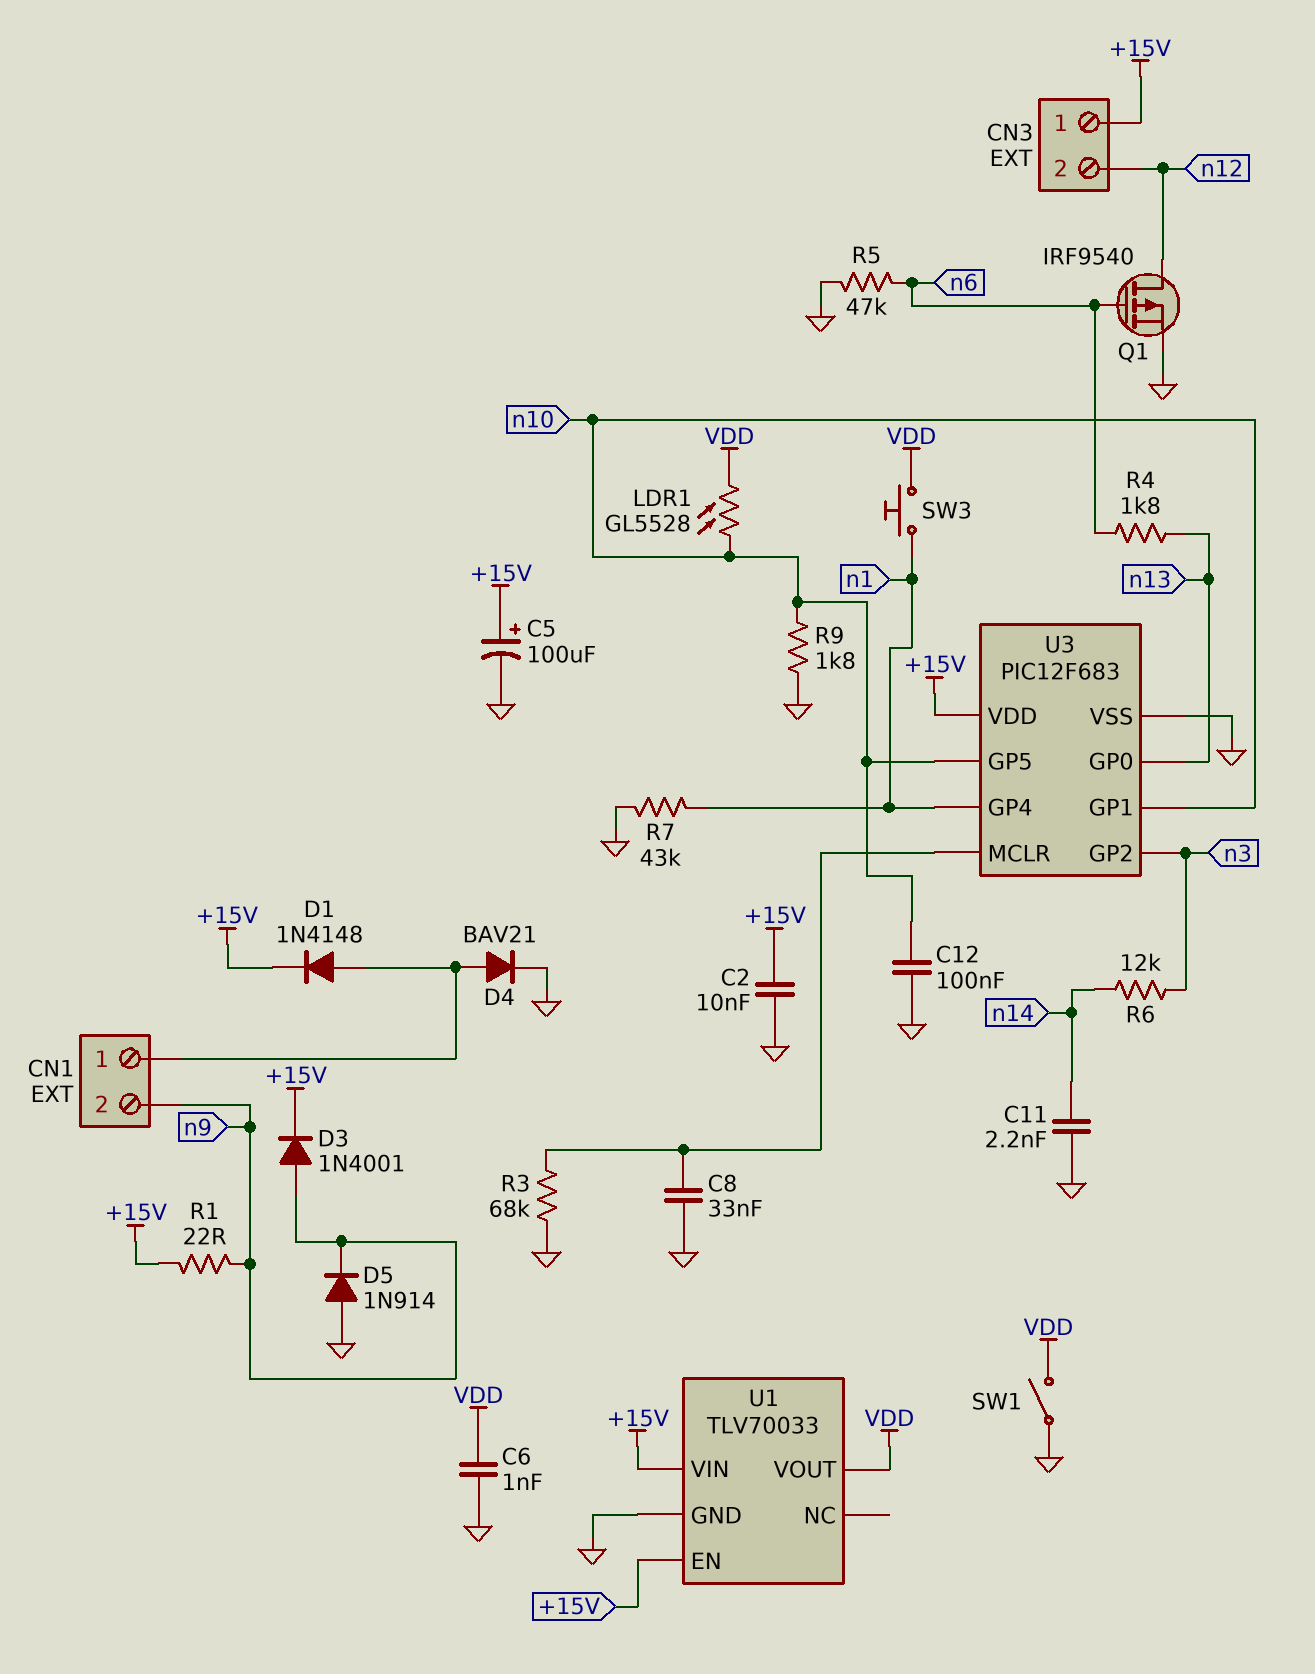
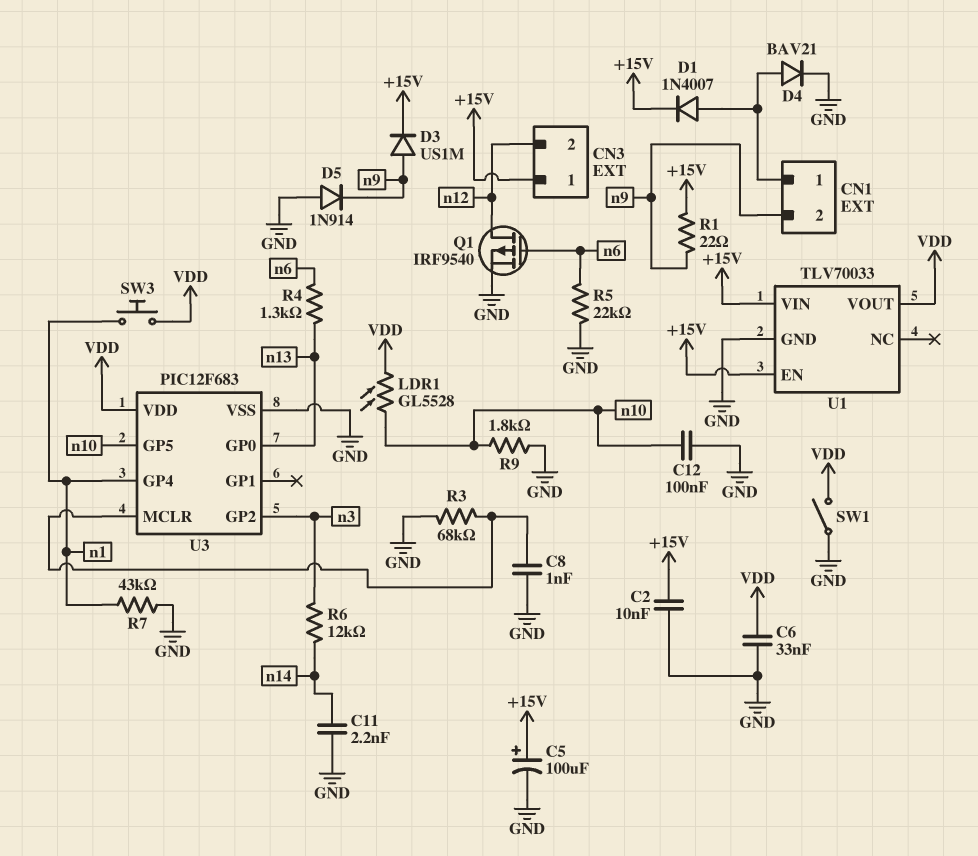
C6: 1nF (GND, VDD) -> 33nF (GND, VDD)
C8: 33nF (GND, U3/MCLR) -> 1nF (GND, U3/MCLR)
D1: diode 1N4148 (A CN1/1, K +15V) -> diode 1N4007 (A CN1/1, K +15V)
D3: diode 1N4001 (A n9, K +15V) -> diode US1M (A n9, K +15V)
R4: 1.8k (n6, n13) -> 1.3k (n6, n13)
R5: 47k (GND, n6) -> 22k (GND, n6)
U3 pin GP1: n10 -> none
U3 pin VDD: +15V -> VDD

